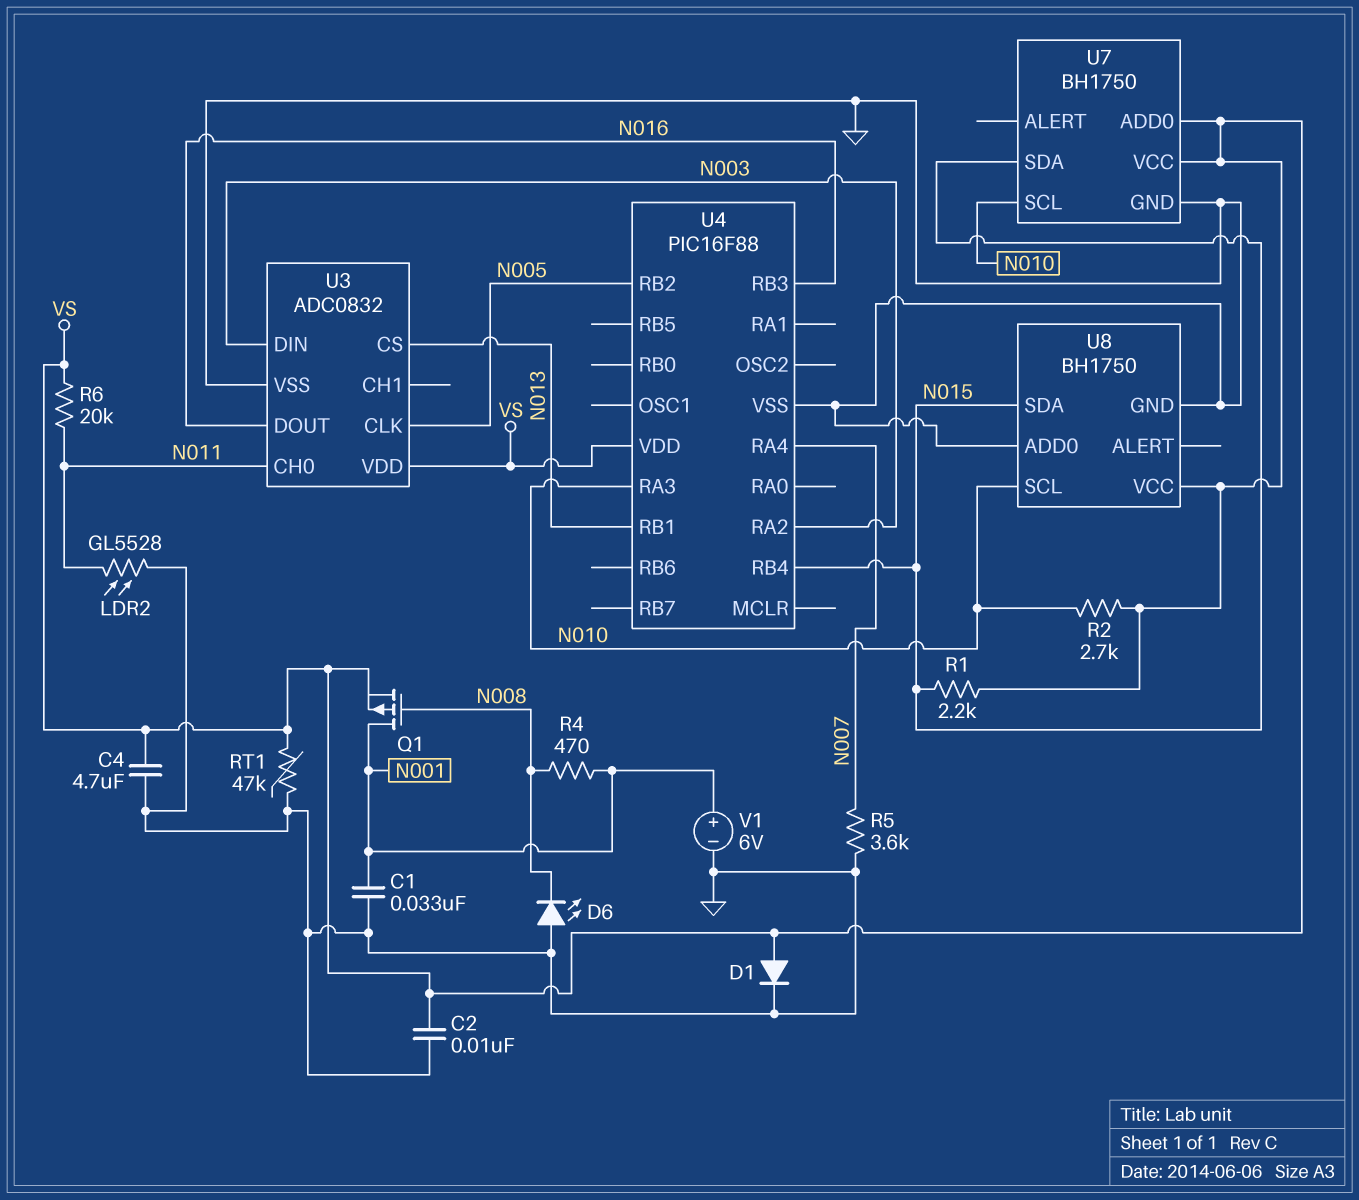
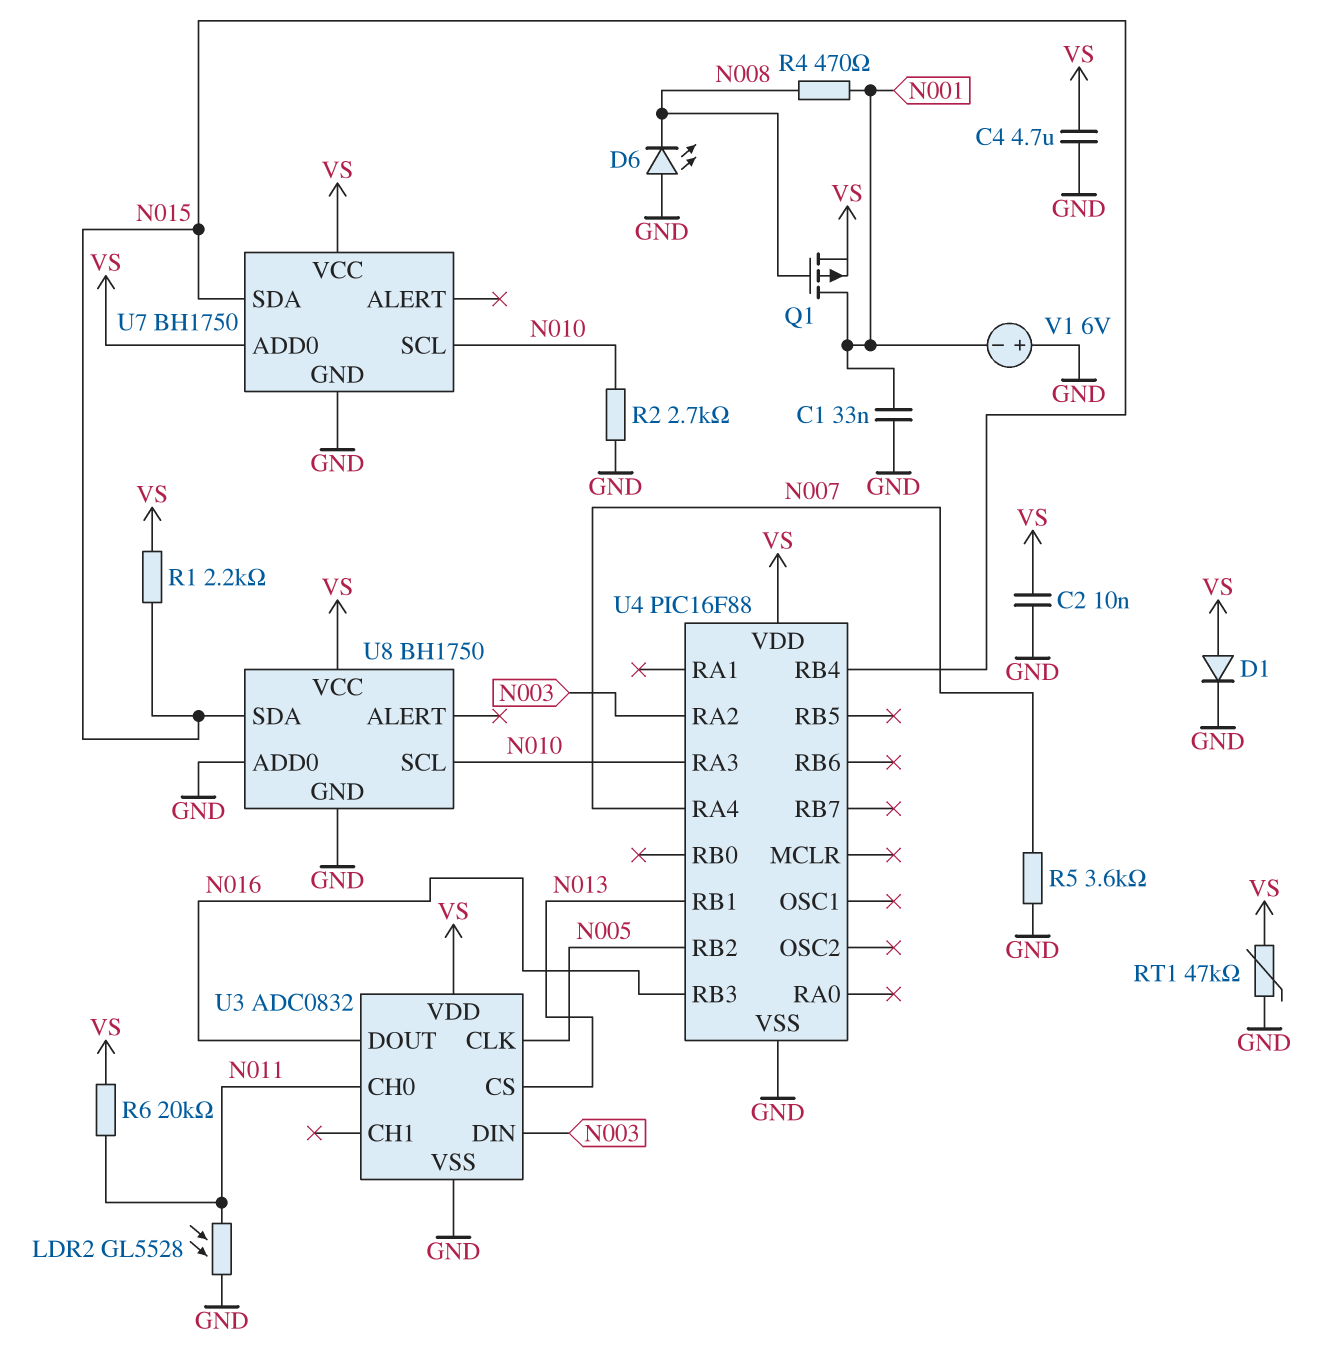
R2: 2.7k (N010, VS) -> 2.7k (GND, N010)
V1: 6V (plus N001, minus GND) -> 6V (plus GND, minus N001)

